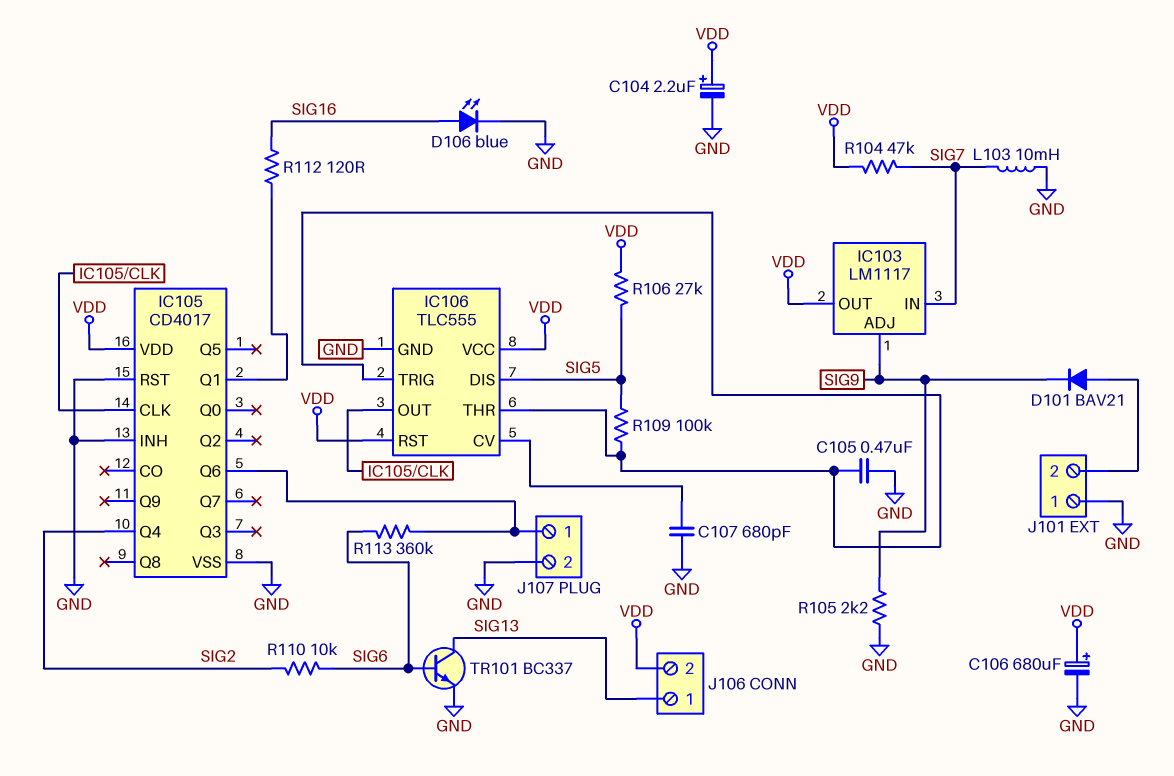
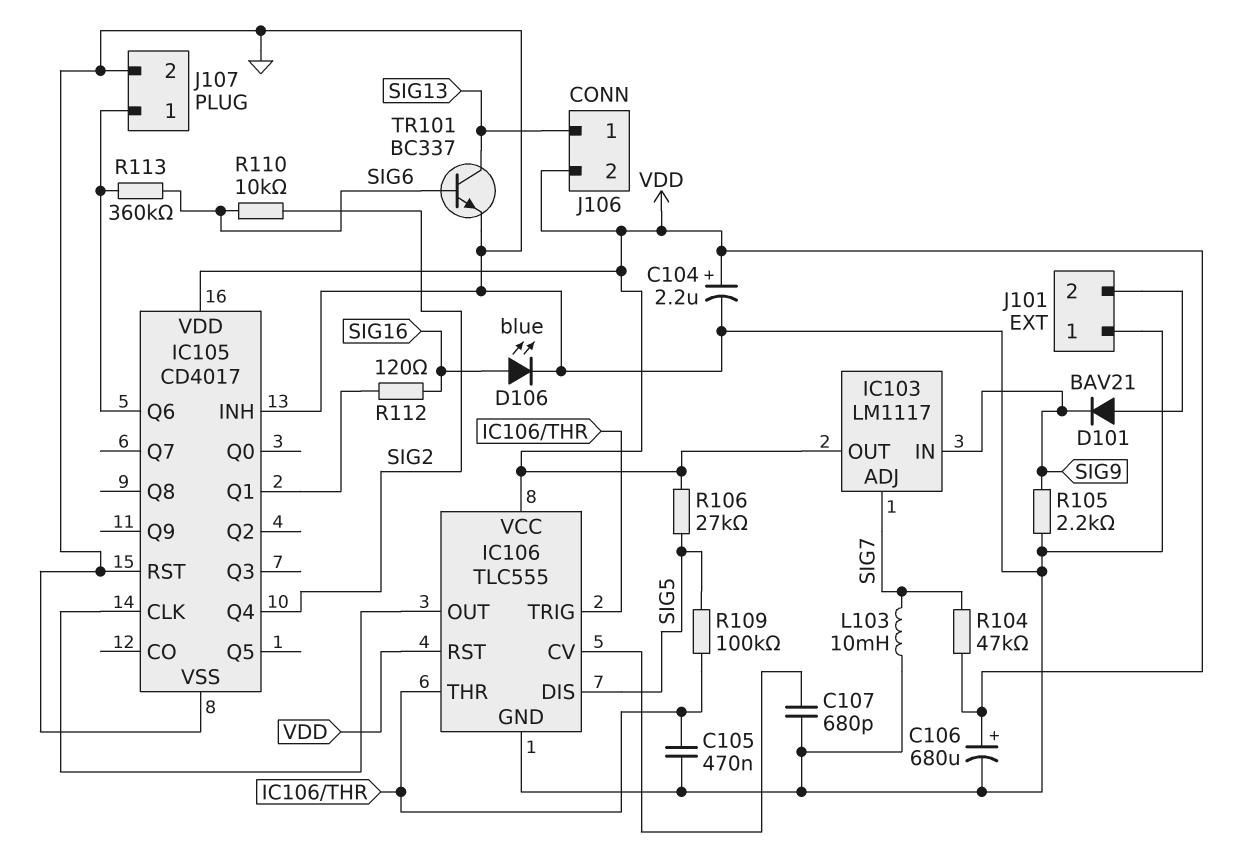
IC103 pin ADJ: SIG9 -> SIG7
IC103 pin IN: SIG7 -> SIG9

